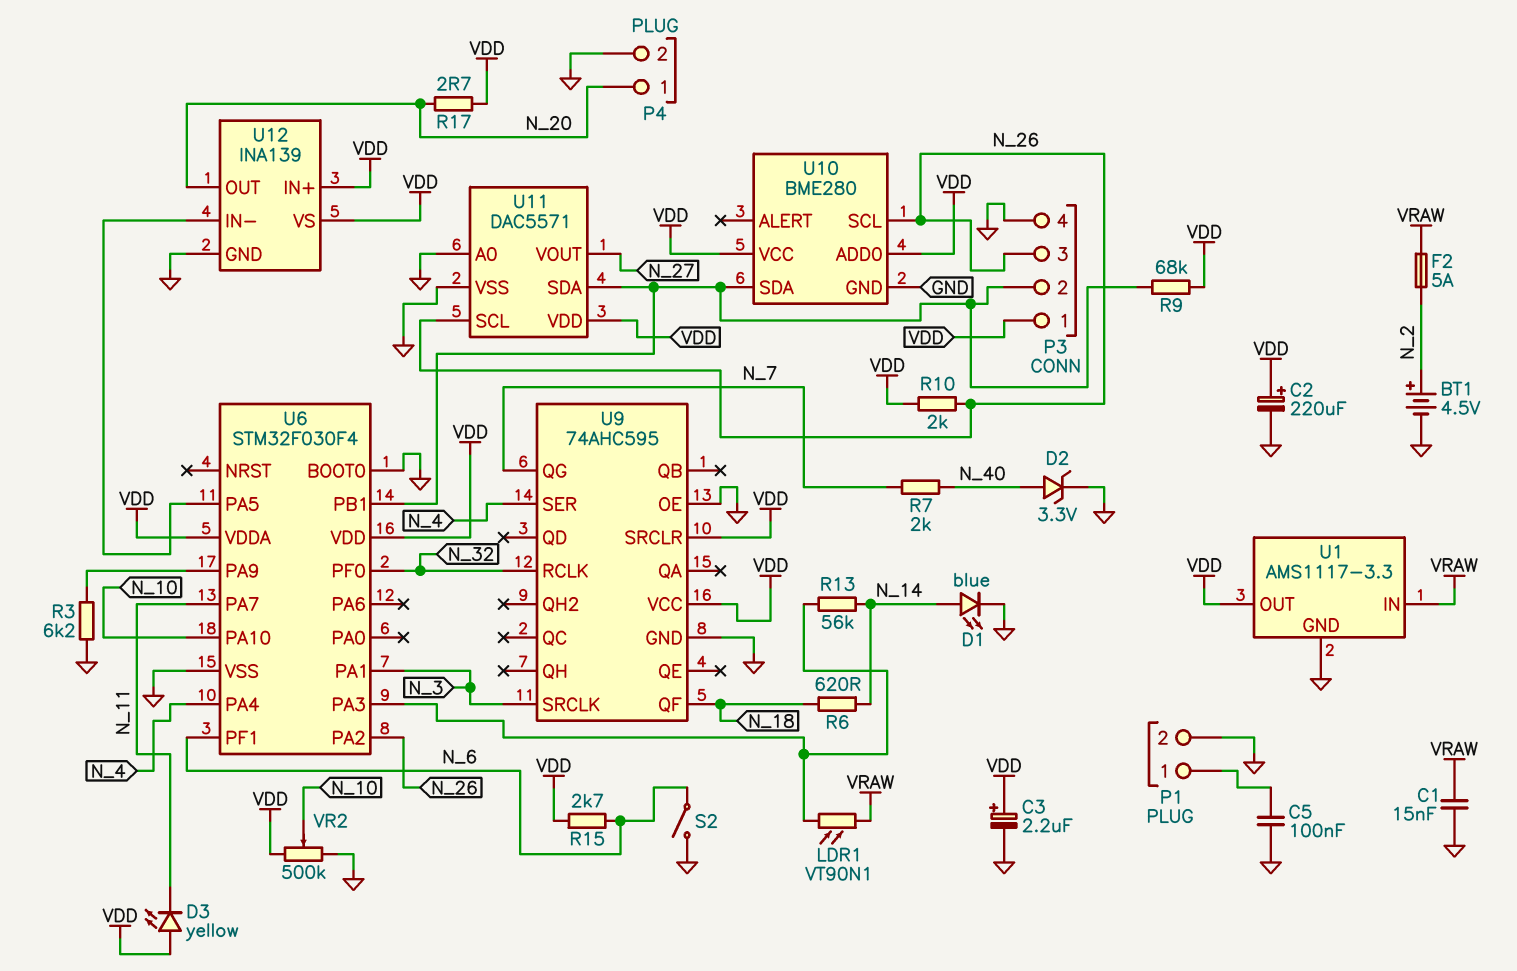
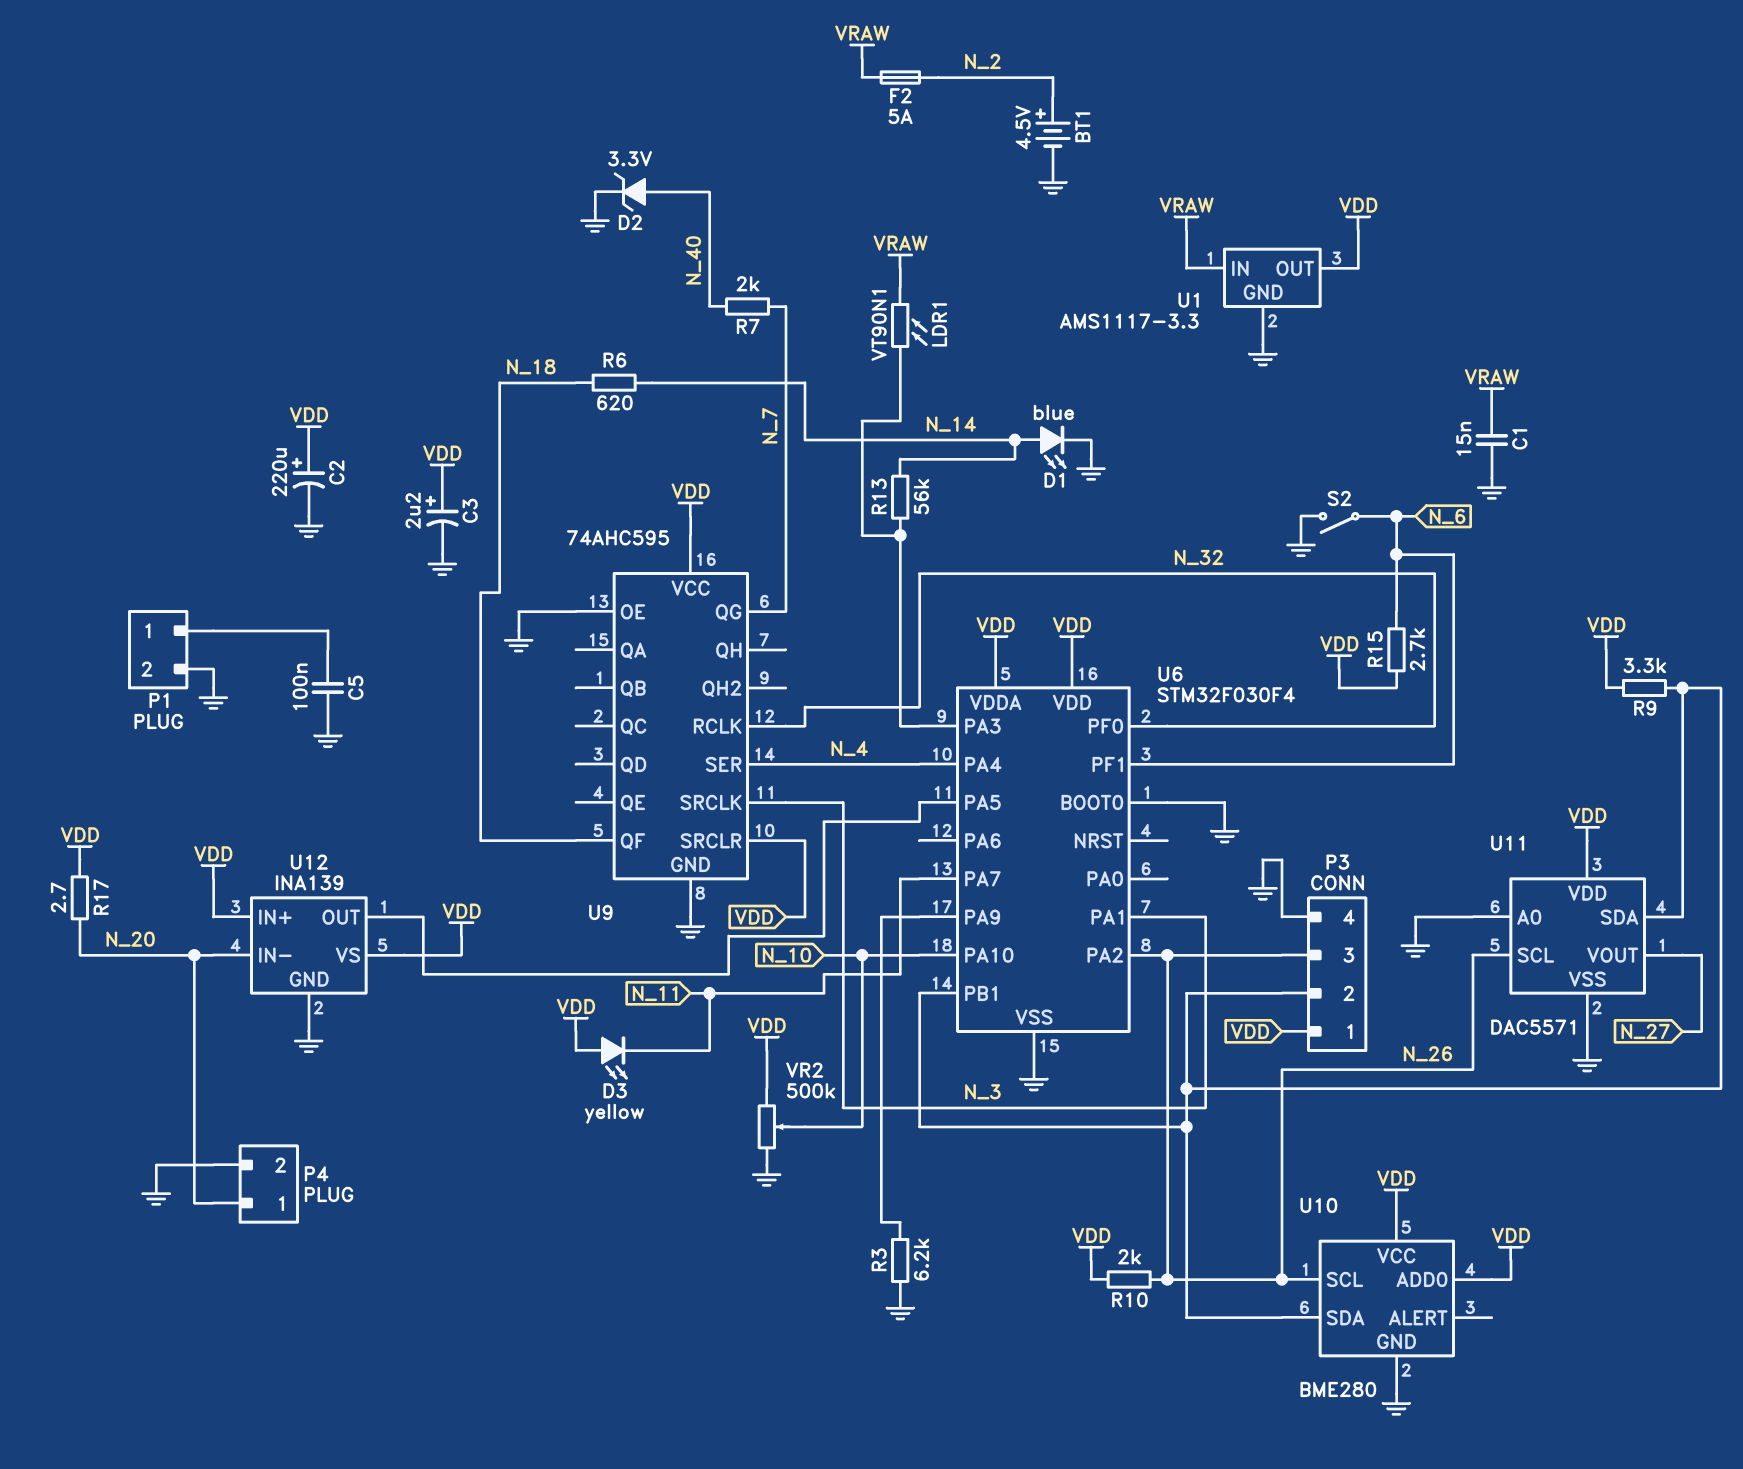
R9: 68k (P3/2, VDD) -> 3.3k (P3/2, VDD)
U12 pin IN-: U6/PA5 -> N_20
U12 pin OUT: N_20 -> U6/PA5

